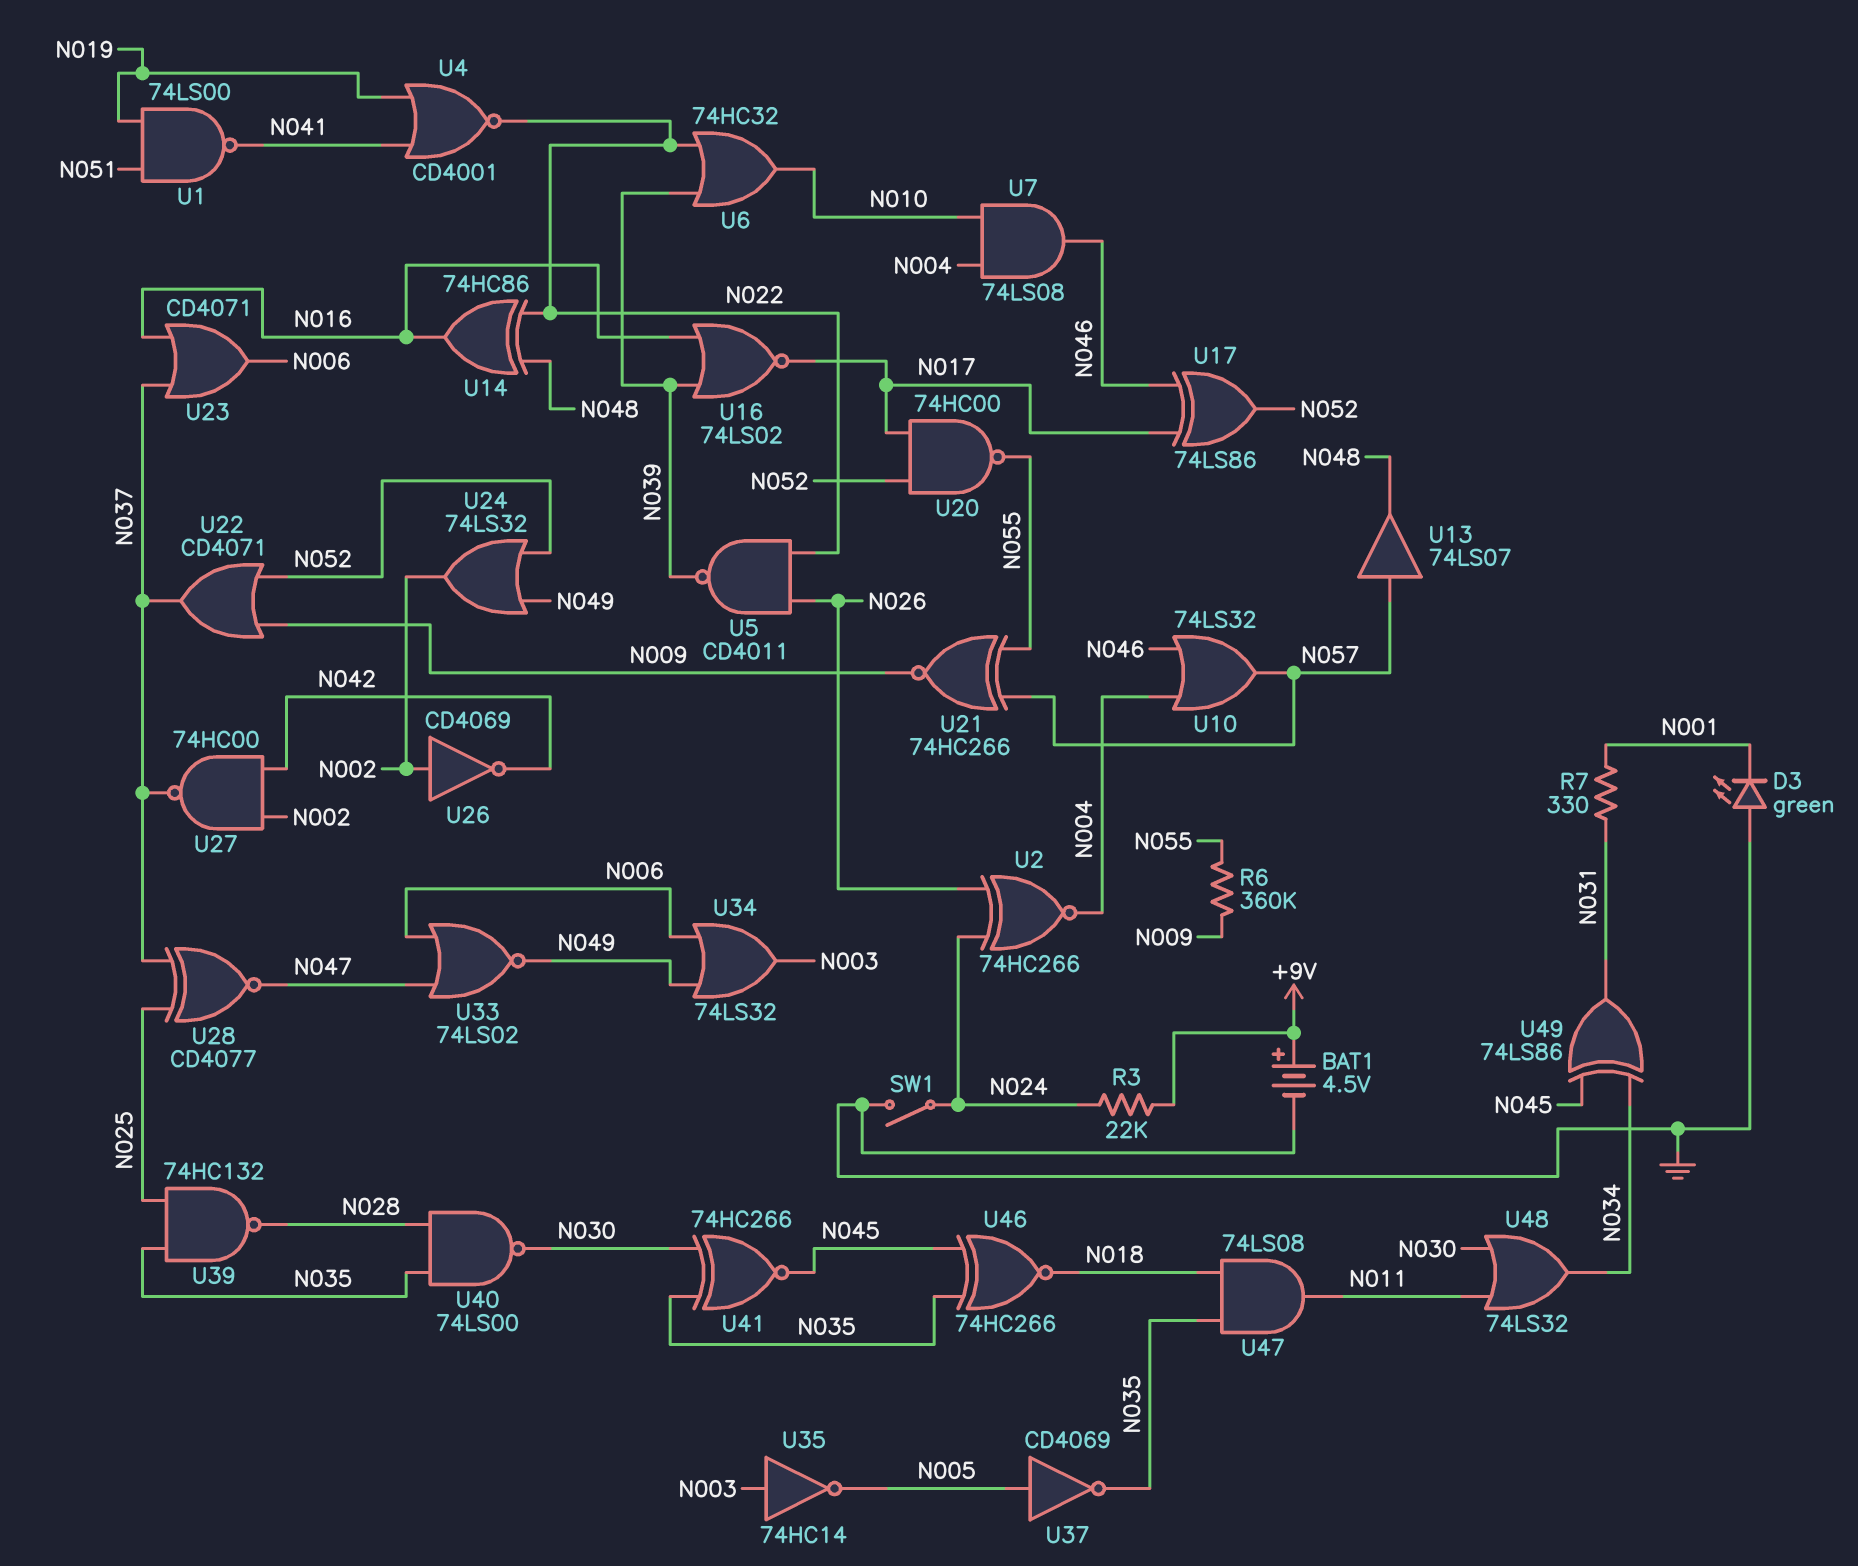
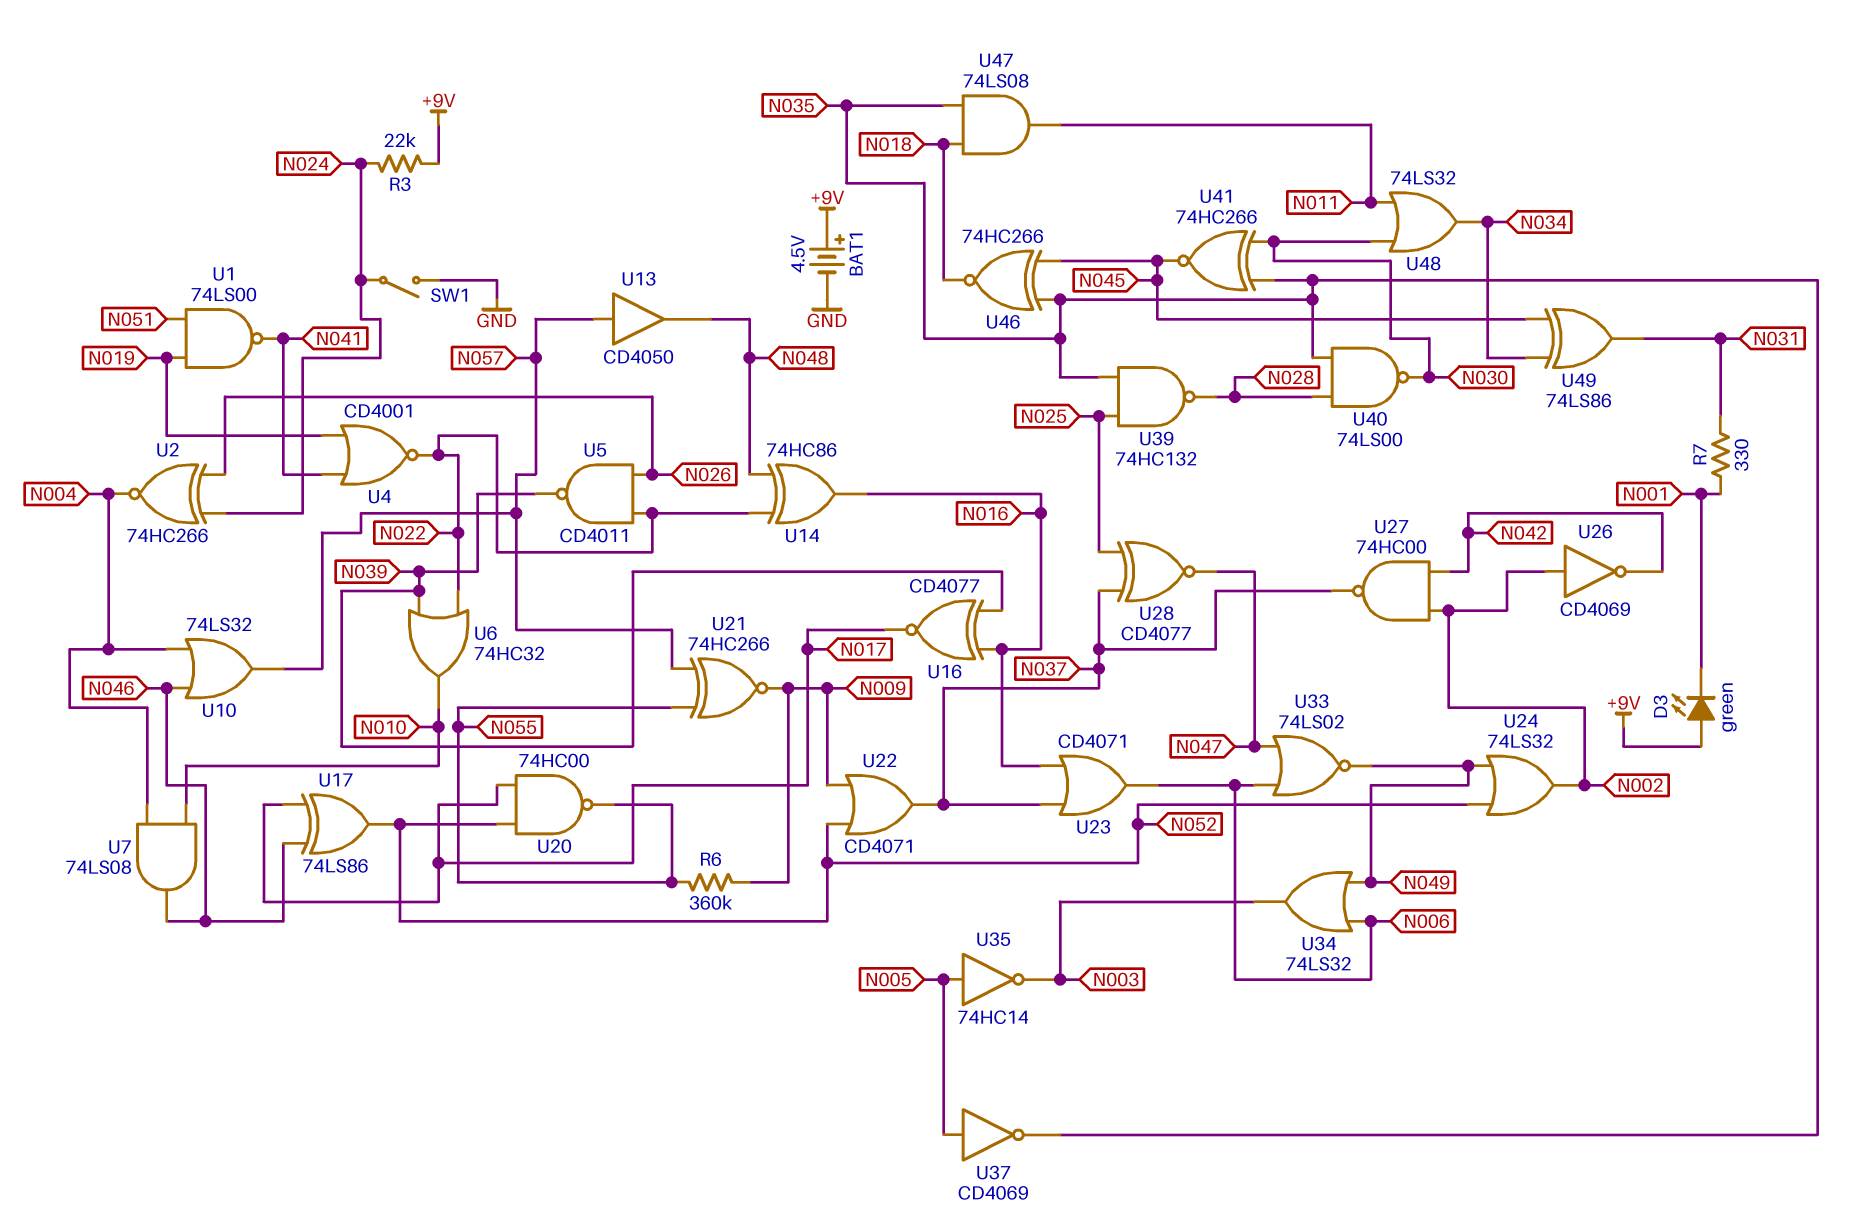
D3: LED green (A GND, K N001) -> LED green (A +9V, K N001)
U13: buffer 74LS07 (in N057, out N048) -> buffer CD4050 (in N057, out N048)
U16: NOR 74LS02 (in N016, in N039, out N017) -> XNOR CD4077 (in N016, in N039, out N017)
U35: NOT 74HC14 (in N003, out N005) -> NOT 74HC14 (in N005, out N003)

